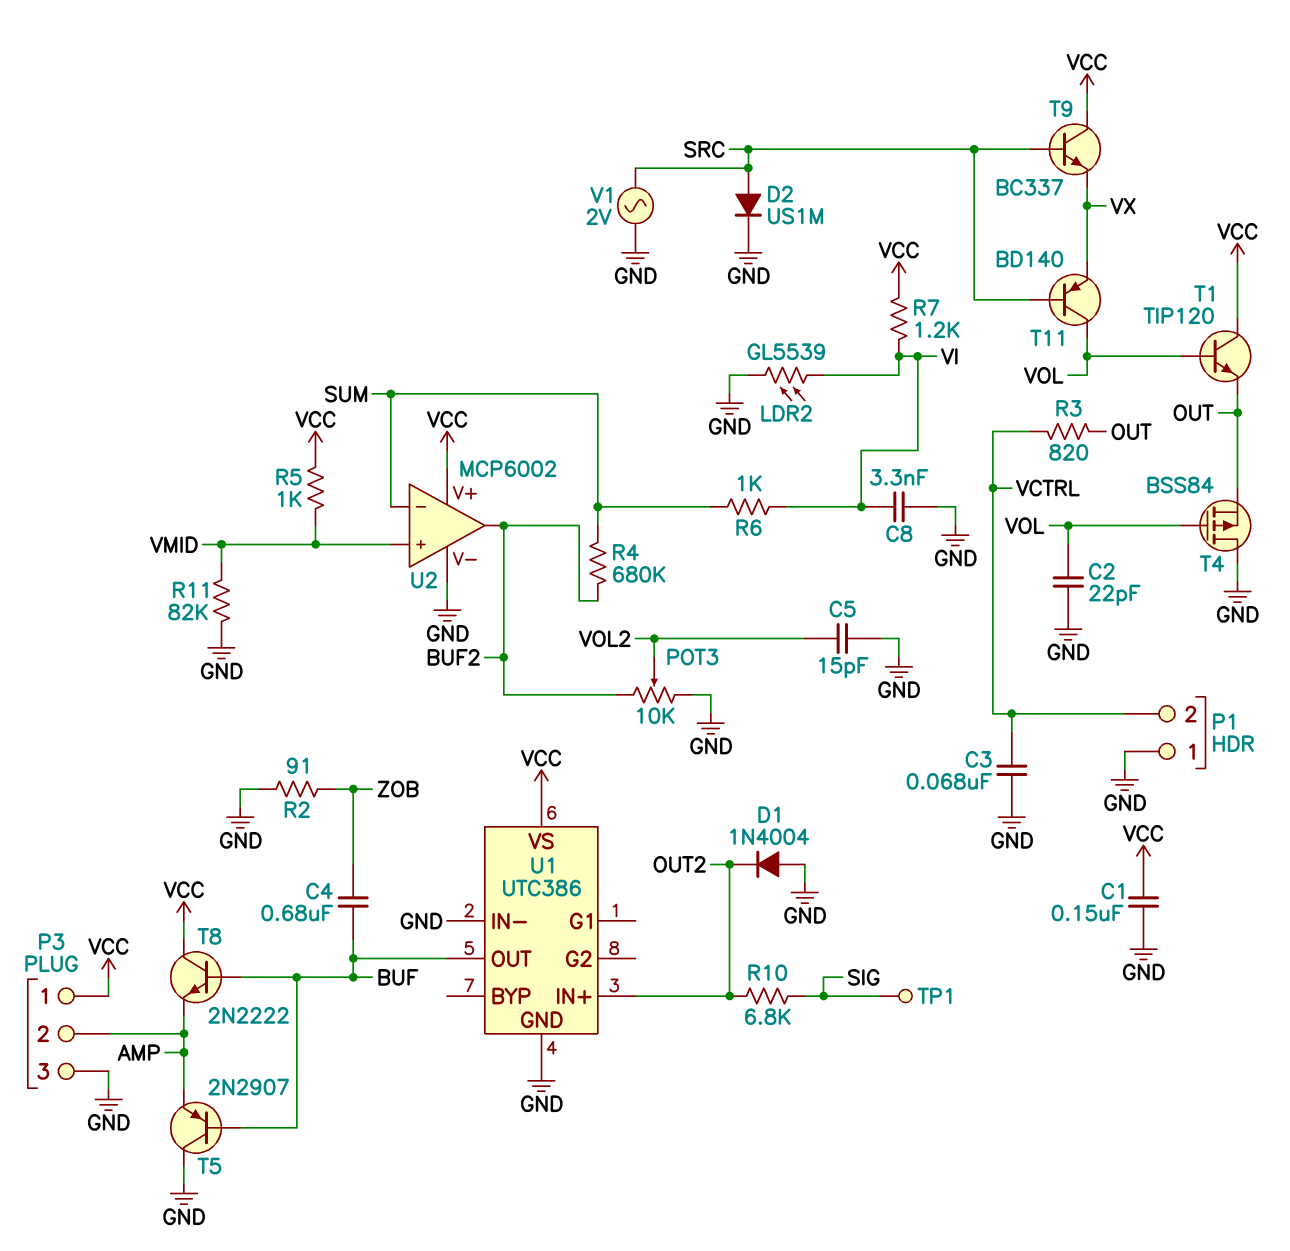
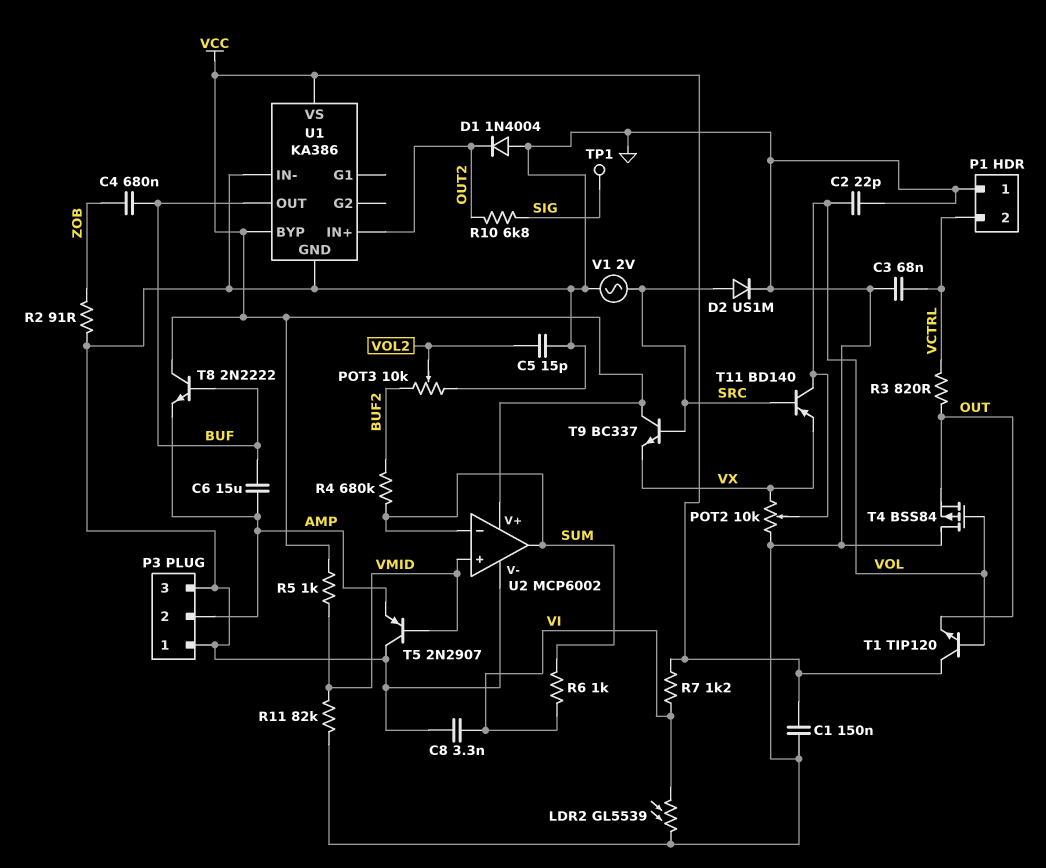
C6: none -> 15uF (AMP, BUF)
P3 pin 1: VCC -> GND
POT2: none -> 10k (GND, VX, wiper VOL)
T5: PNP 2N2907 (B BUF, C GND, E AMP) -> PNP 2N2907 (B VMID, C GND, E AMP)
U1: UTC386 -> KA386
U1 pin BYP: none -> VCC
U2 pin out: BUF2 -> SUM

